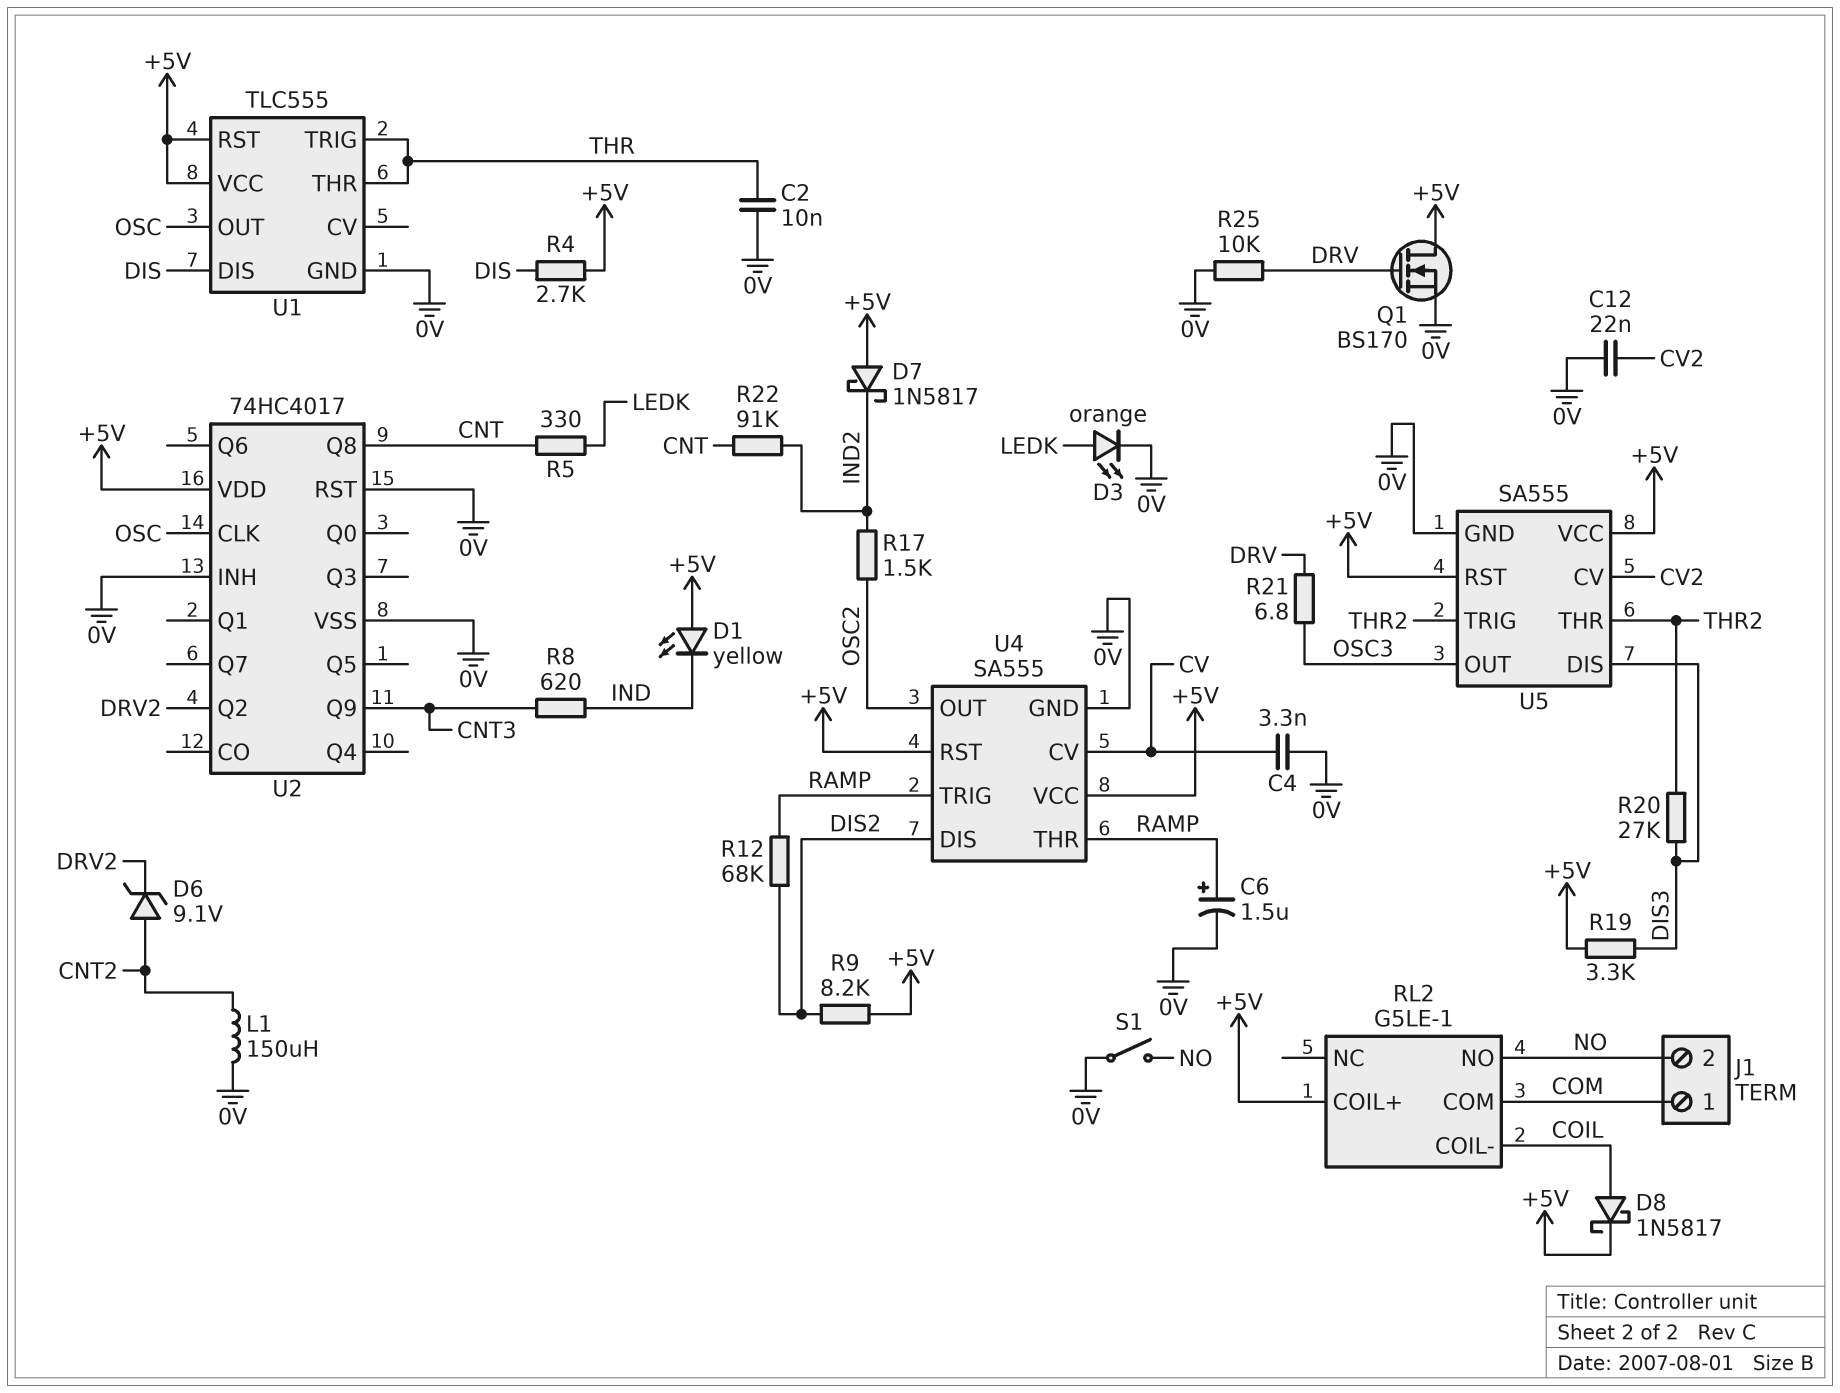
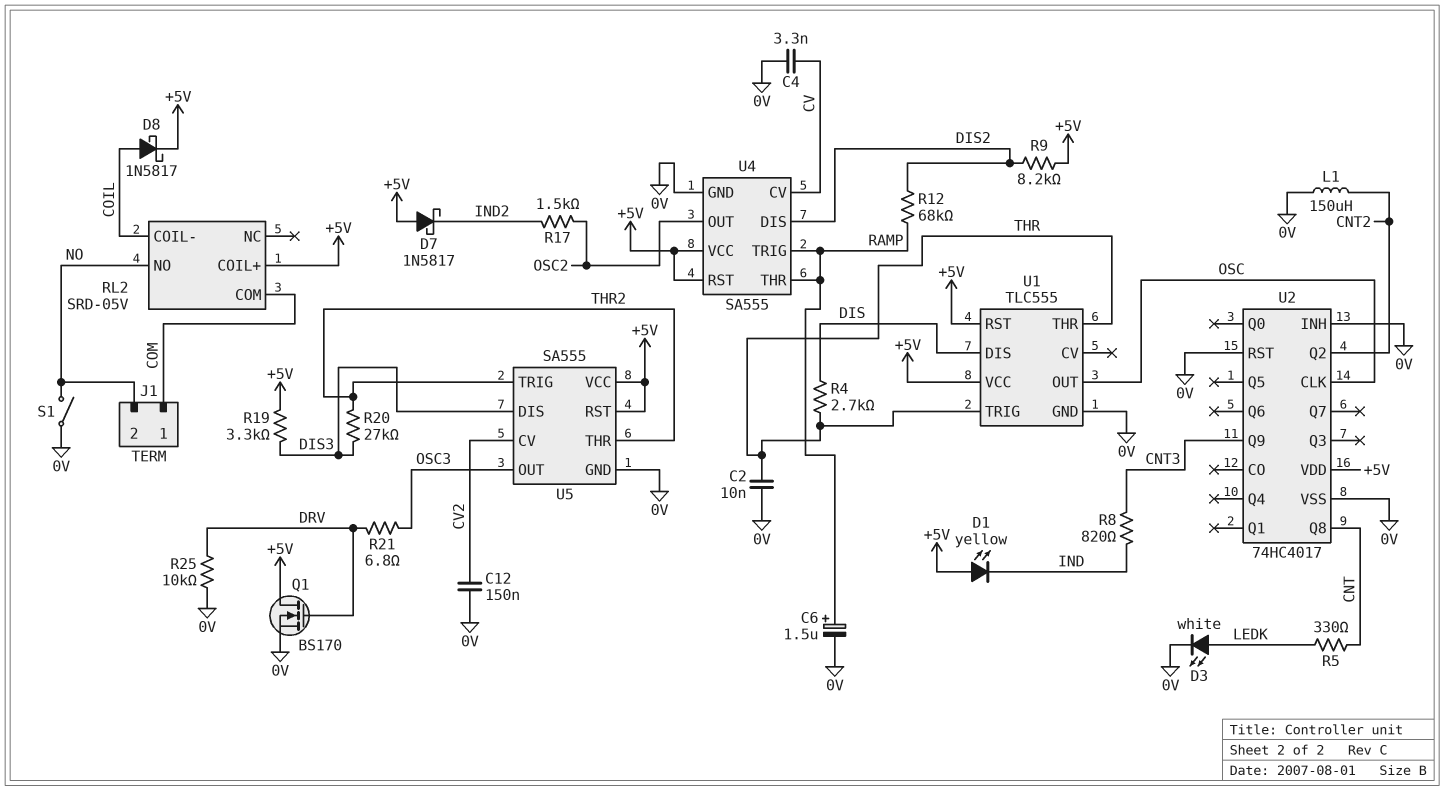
C12: 22nF (0V, CV2) -> 150nF (0V, CV2)
D3: LED orange (A LEDK, K 0V) -> LED white (A LEDK, K 0V)
D6: zener 9.1V (A CNT2, K DRV2) -> none
R4: 2.7k (+5V, DIS) -> 2.7k (DIS, THR)
R8: 620 (CNT3, IND) -> 820 (CNT3, IND)
R22: 91k (CNT, IND2) -> none
RL2: G5LE-1 -> SRD-05V
U2 pin Q2: DRV2 -> CNT2

